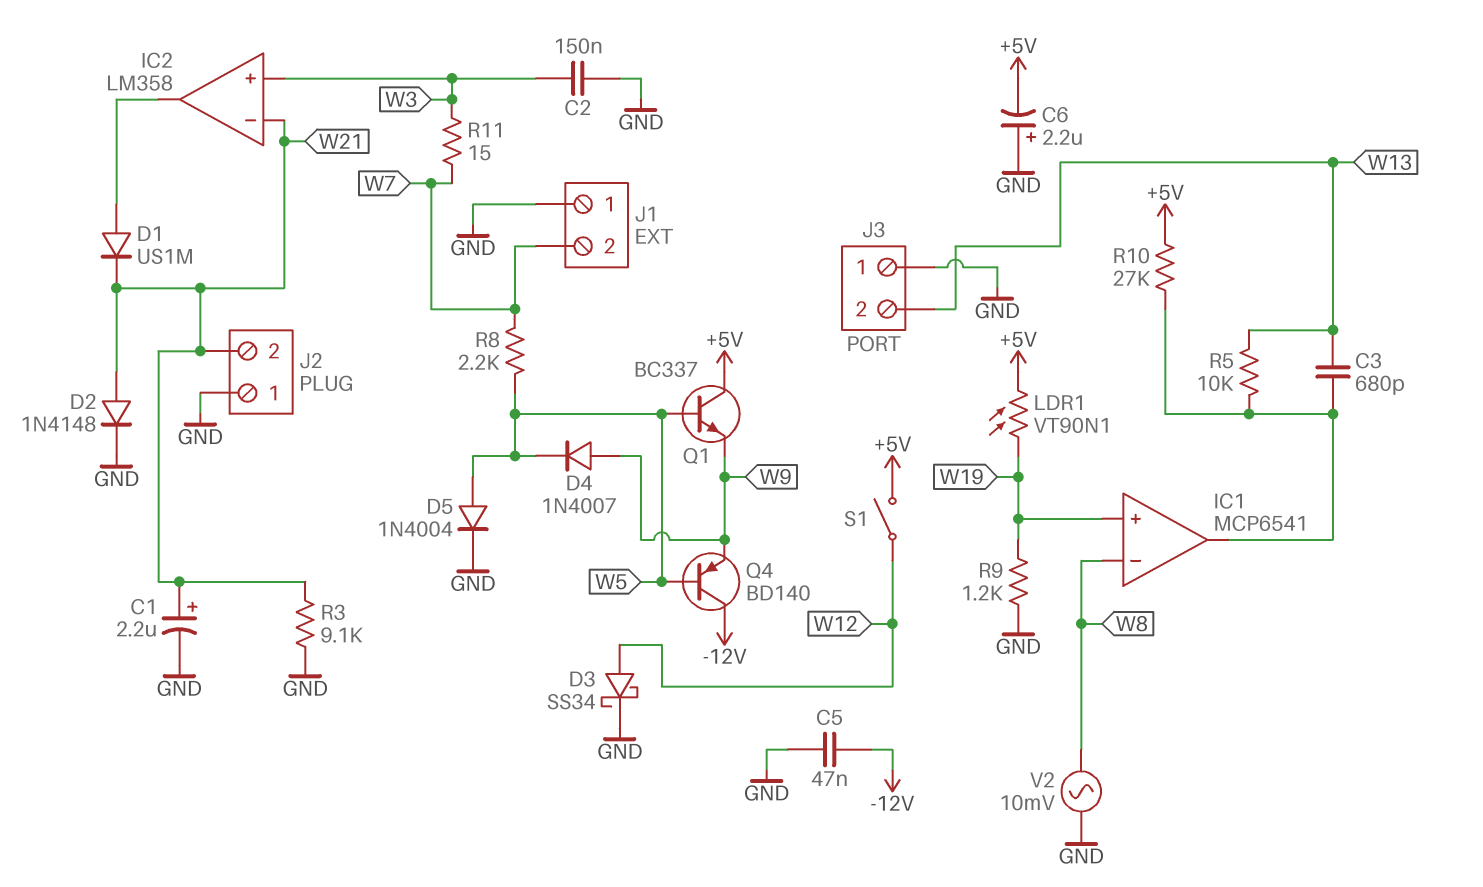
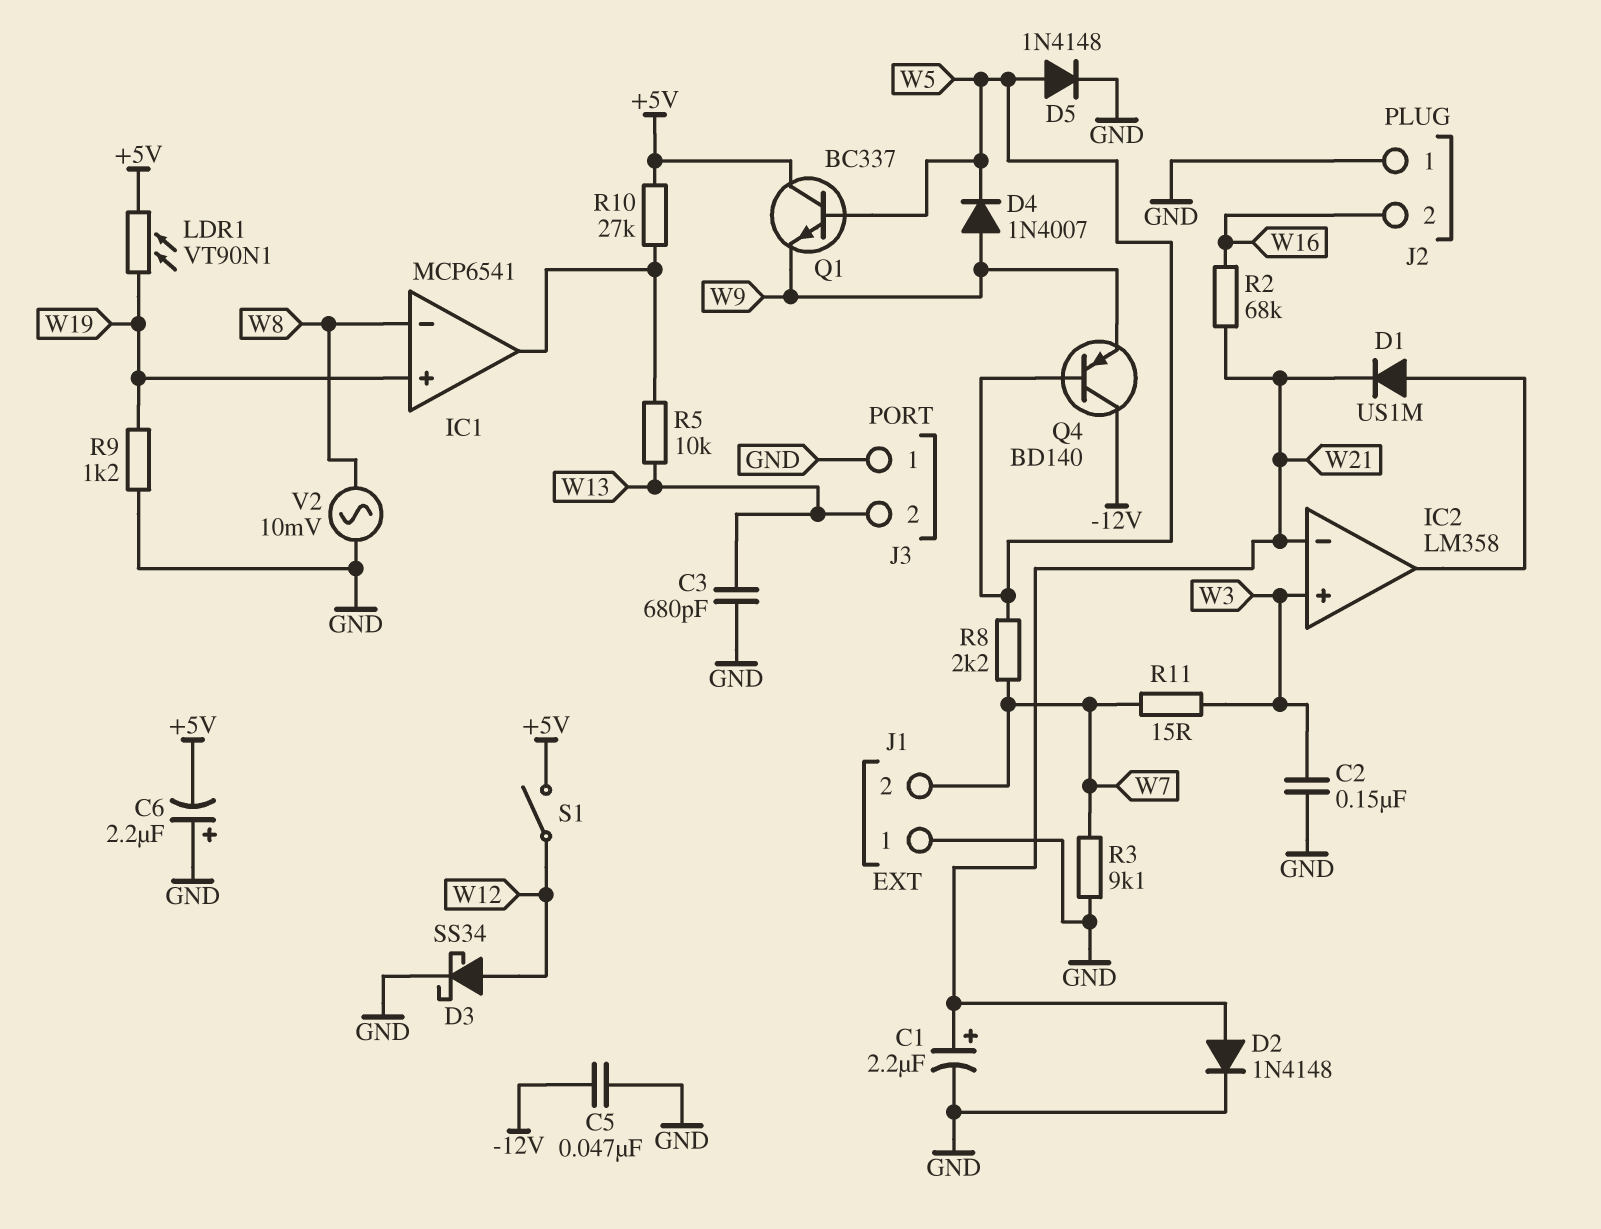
C3: 680pF (IC1/out, W13) -> 680pF (GND, W13)
D5: diode 1N4004 (A W5, K GND) -> diode 1N4148 (A W5, K GND)
J2 pin 2: W21 -> W16
R2: none -> 68k (W16, W21)
R3: 9.1k (GND, W21) -> 9.1k (GND, W7)

